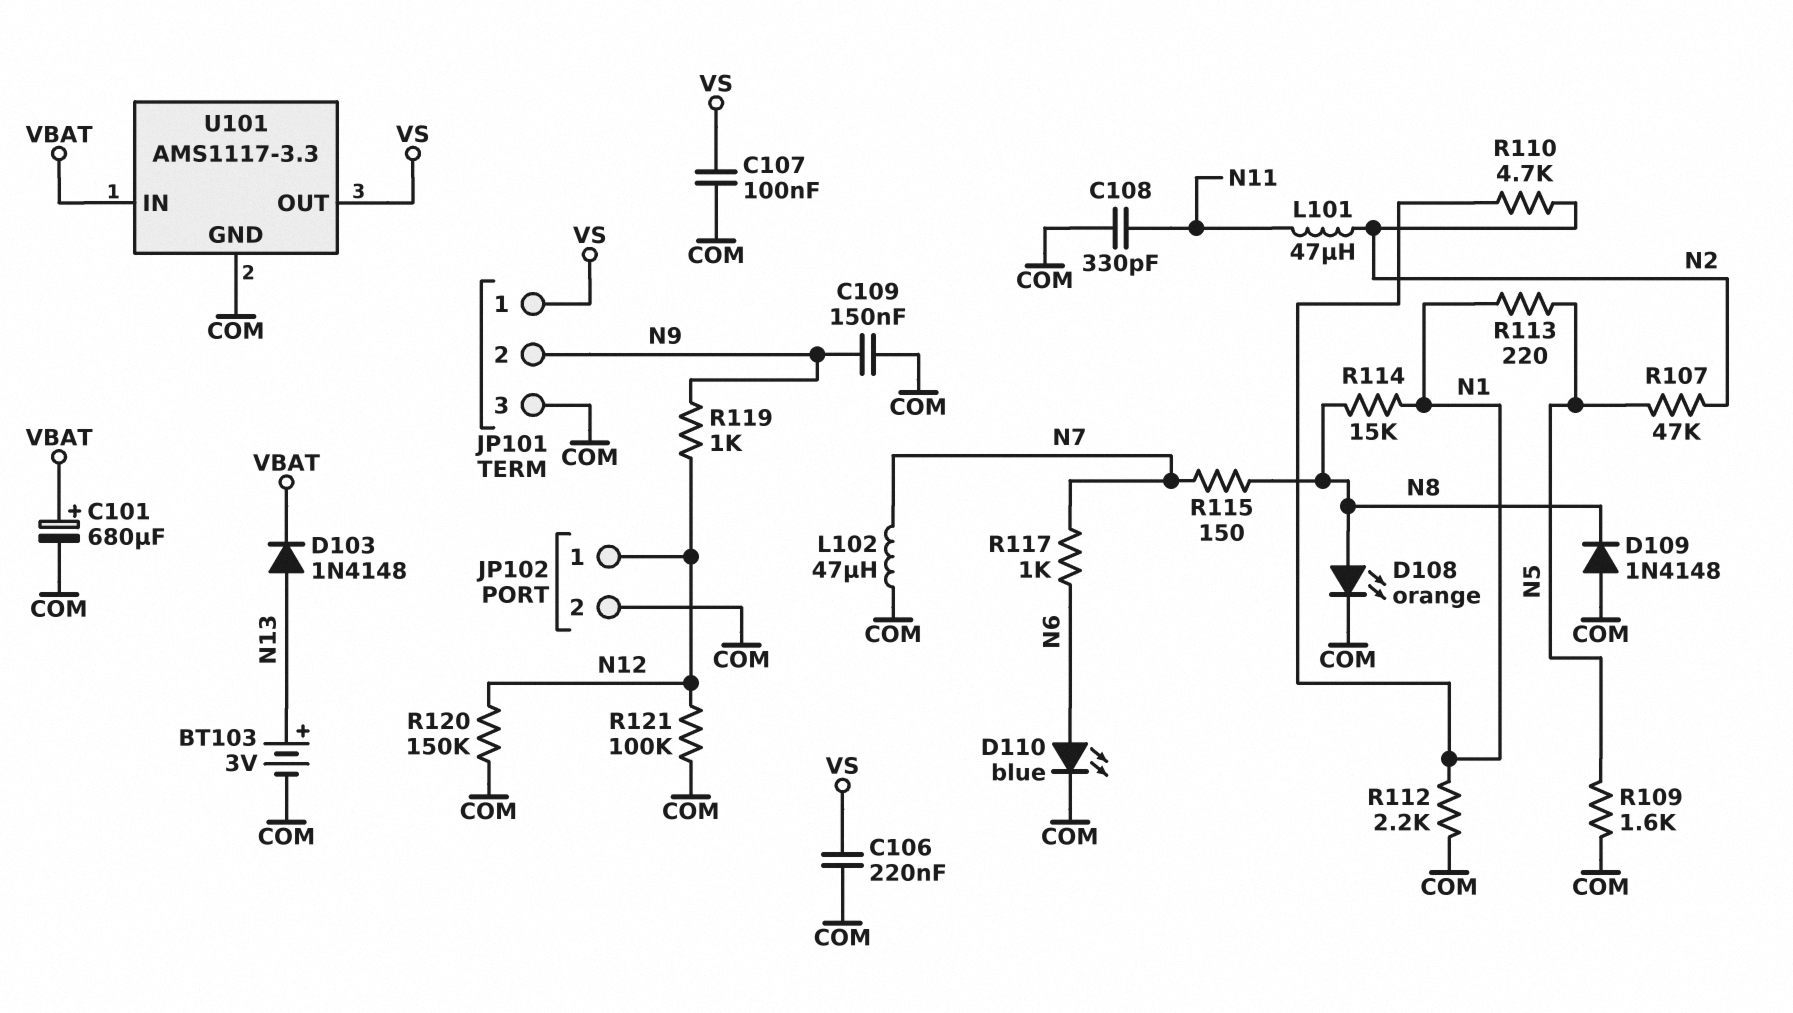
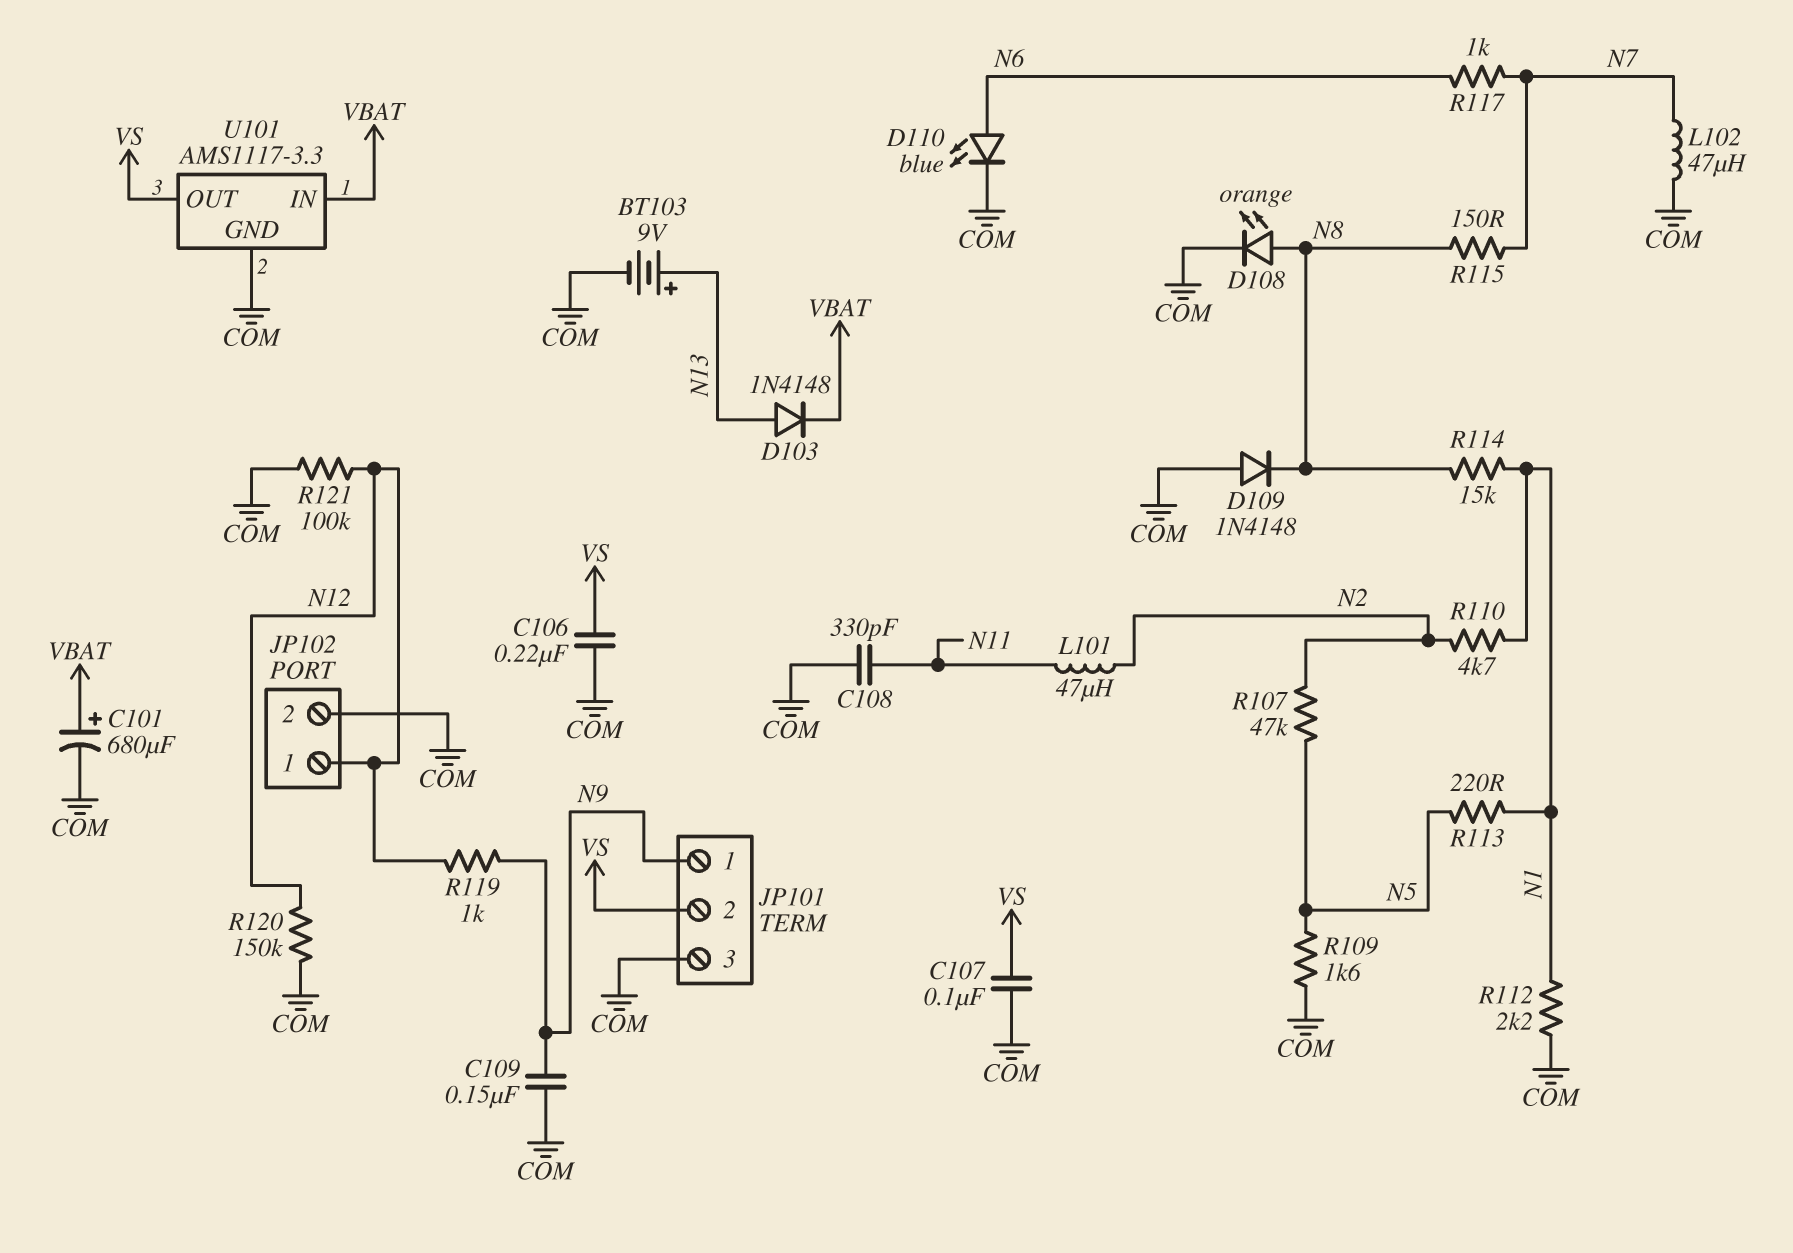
BT103: 3V (plus N13, minus COM) -> 9V (plus N13, minus COM)
JP101 pin 1: VS -> N9
JP101 pin 2: N9 -> VS

